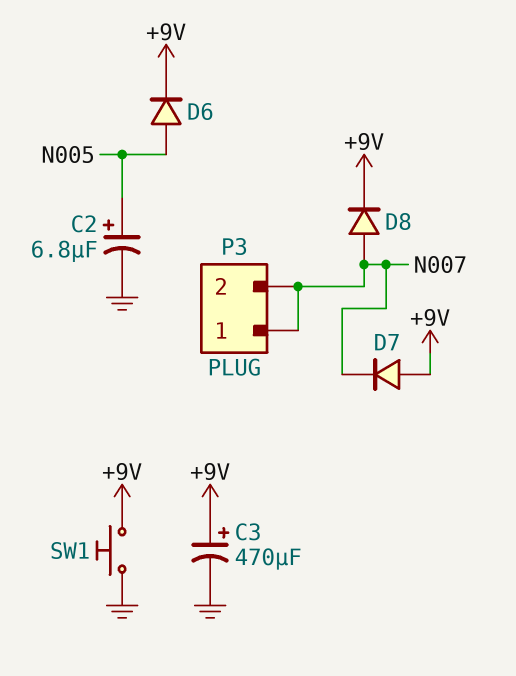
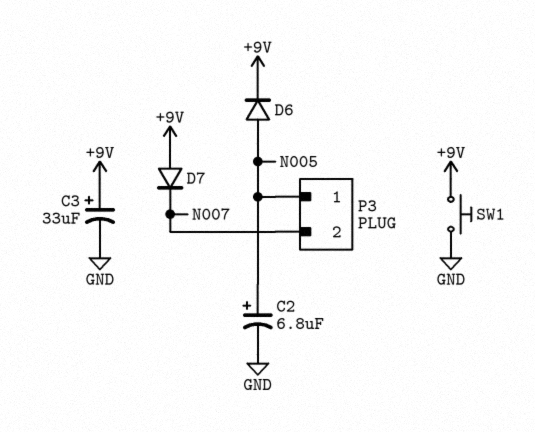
C3: 470uF (plus +9V, minus GND) -> 33uF (plus +9V, minus GND)
D8: diode (A N007, K +9V) -> none
P3 pin 1: N007 -> N005

